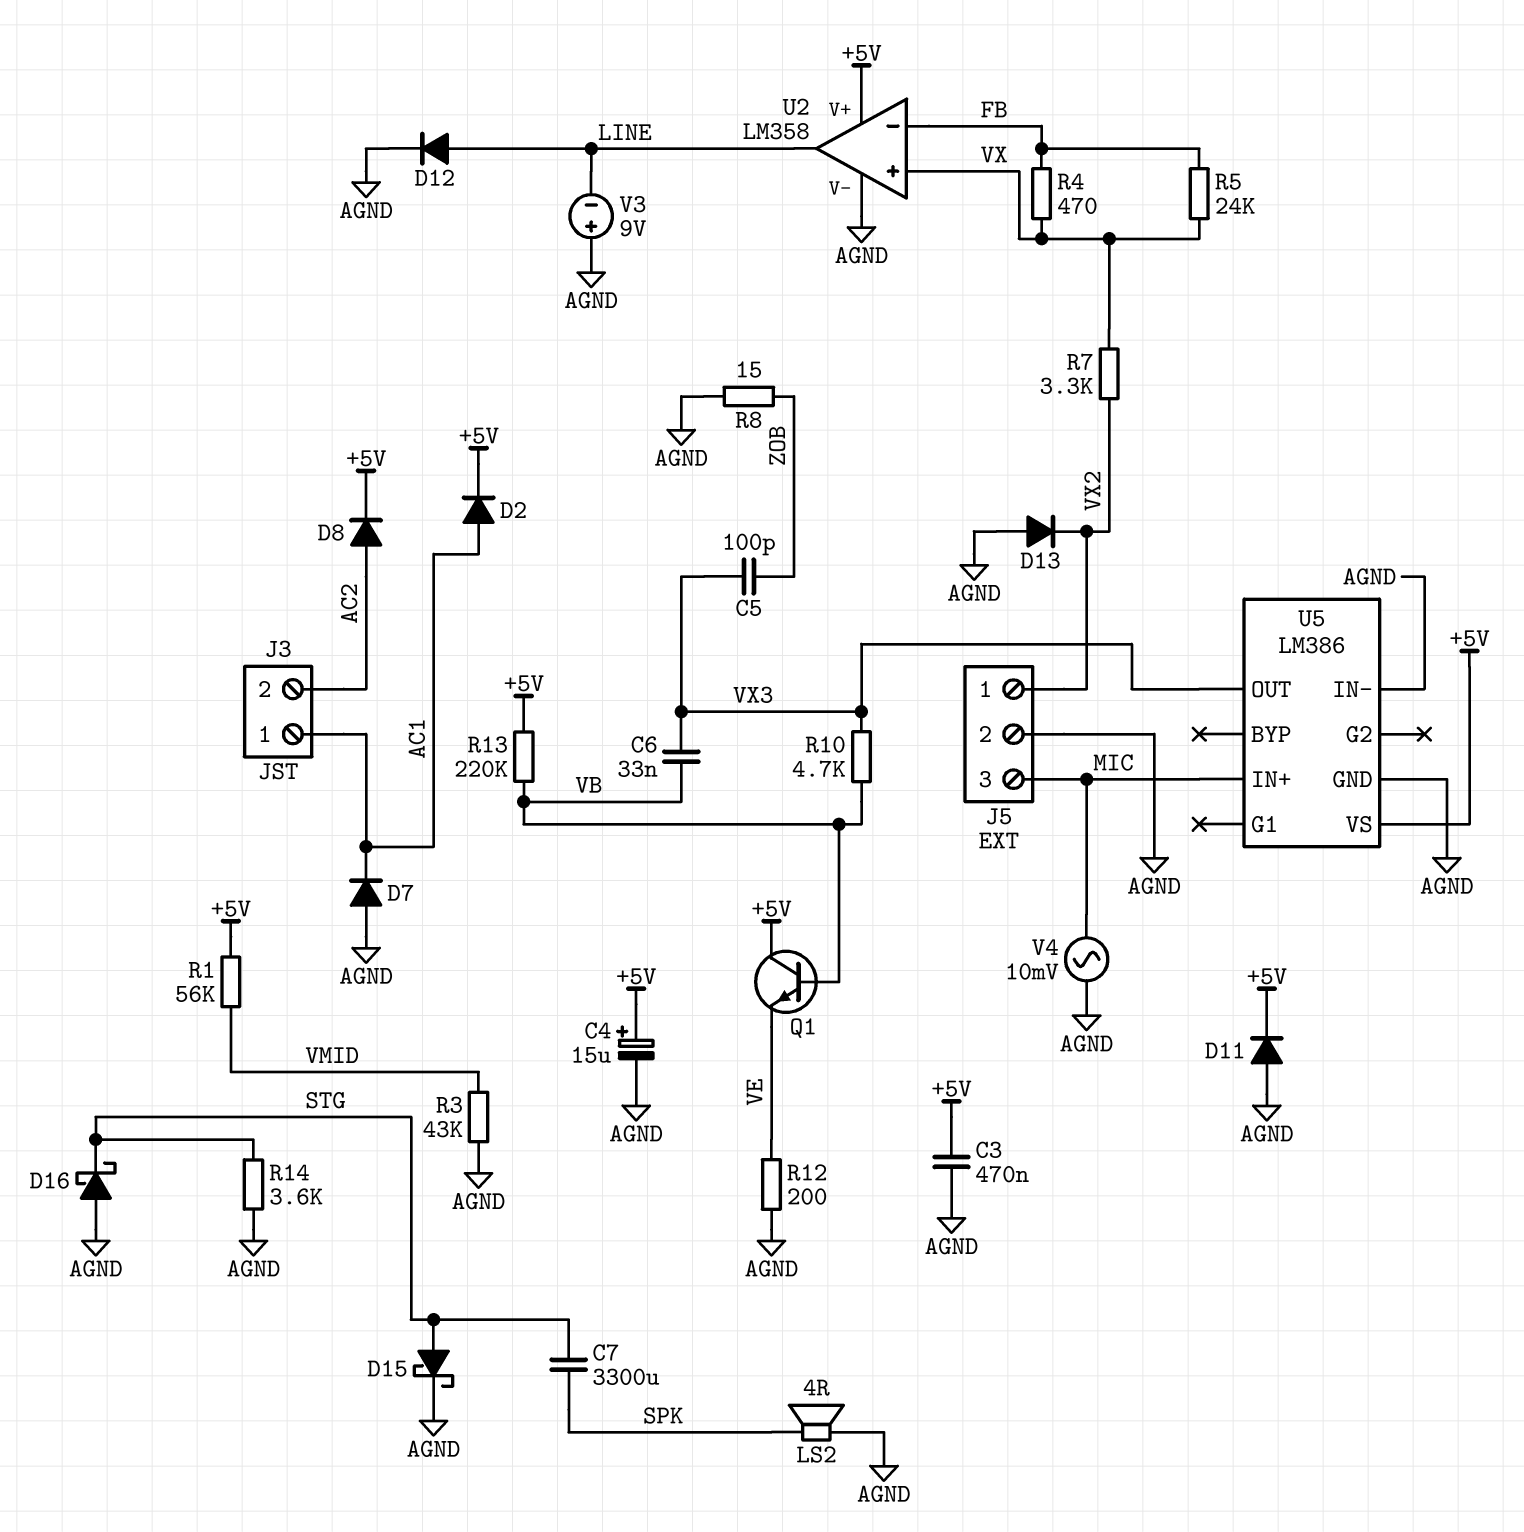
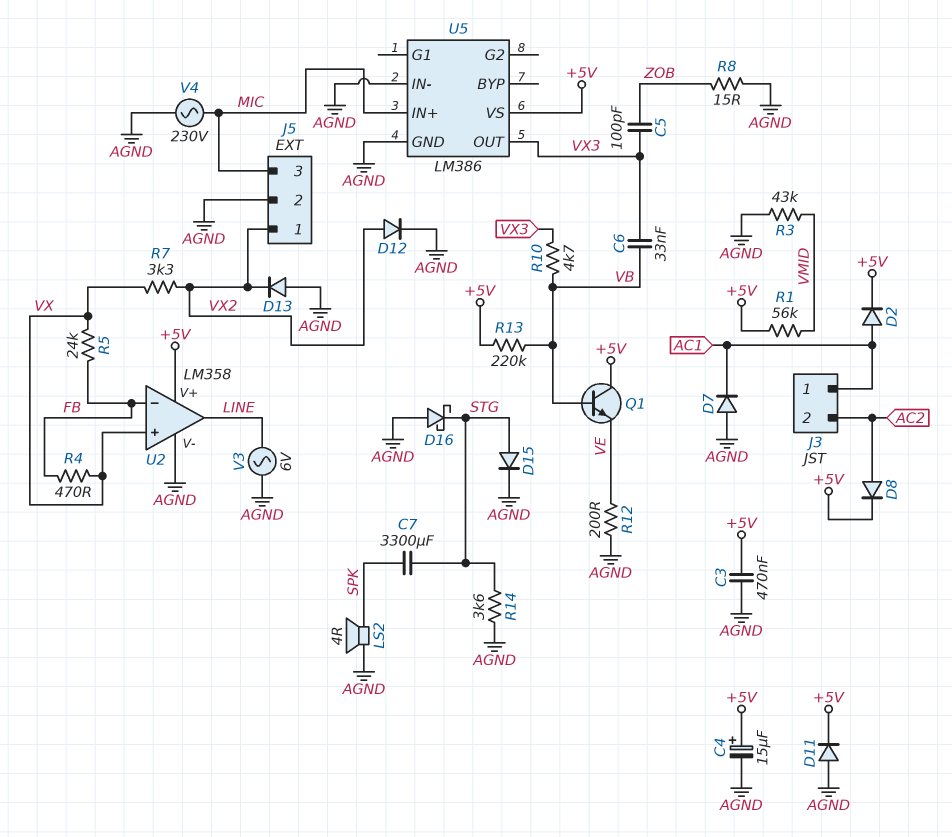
D12: diode (A LINE, K AGND) -> diode (A VX2, K AGND)
D15: schottky (A STG, K AGND) -> diode (A STG, K AGND)
V3: 9V (plus AGND, minus LINE) -> AC 6V (AGND, LINE)
V4: AC 10mV (AGND, MIC) -> AC 230V (AGND, MIC)

